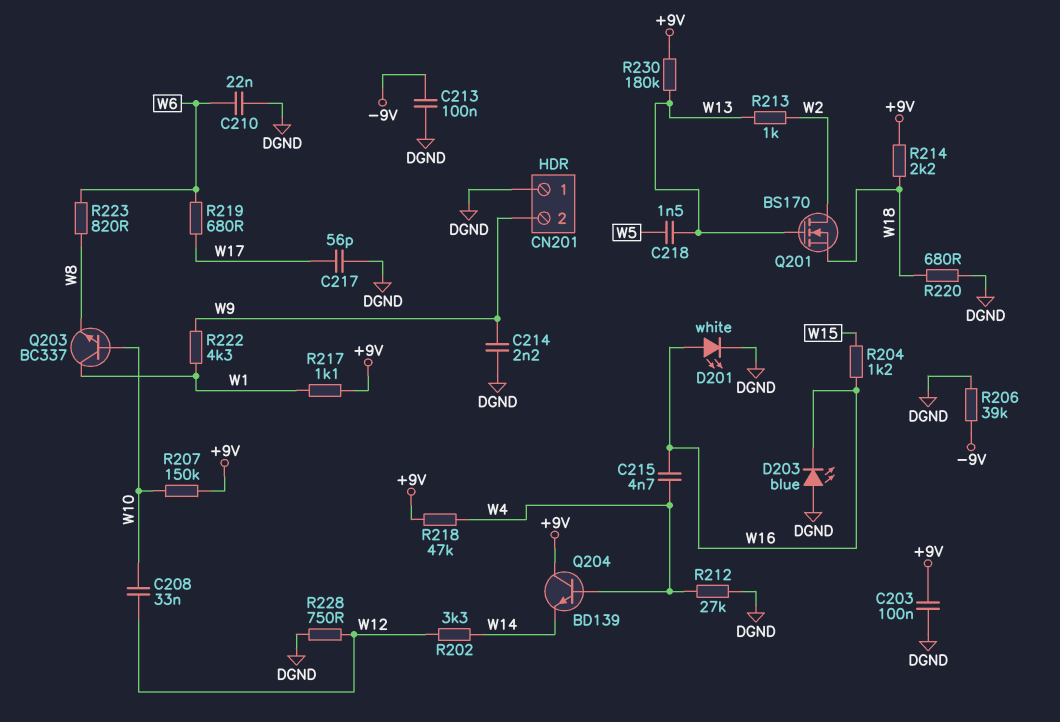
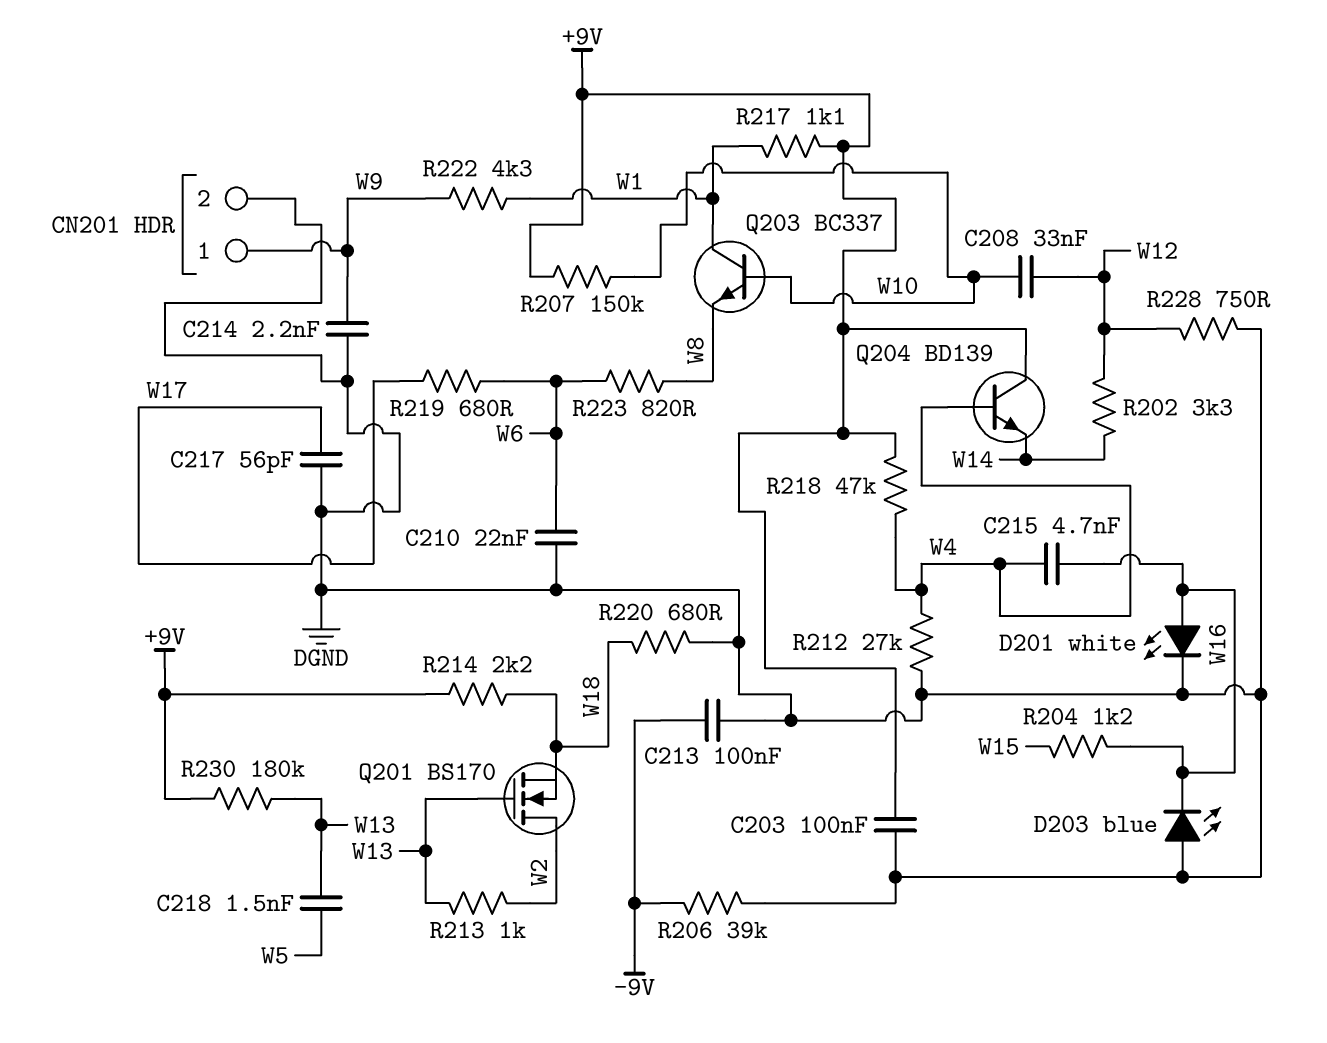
CN201 pin 1: DGND -> W9
CN201 pin 2: W9 -> DGND

